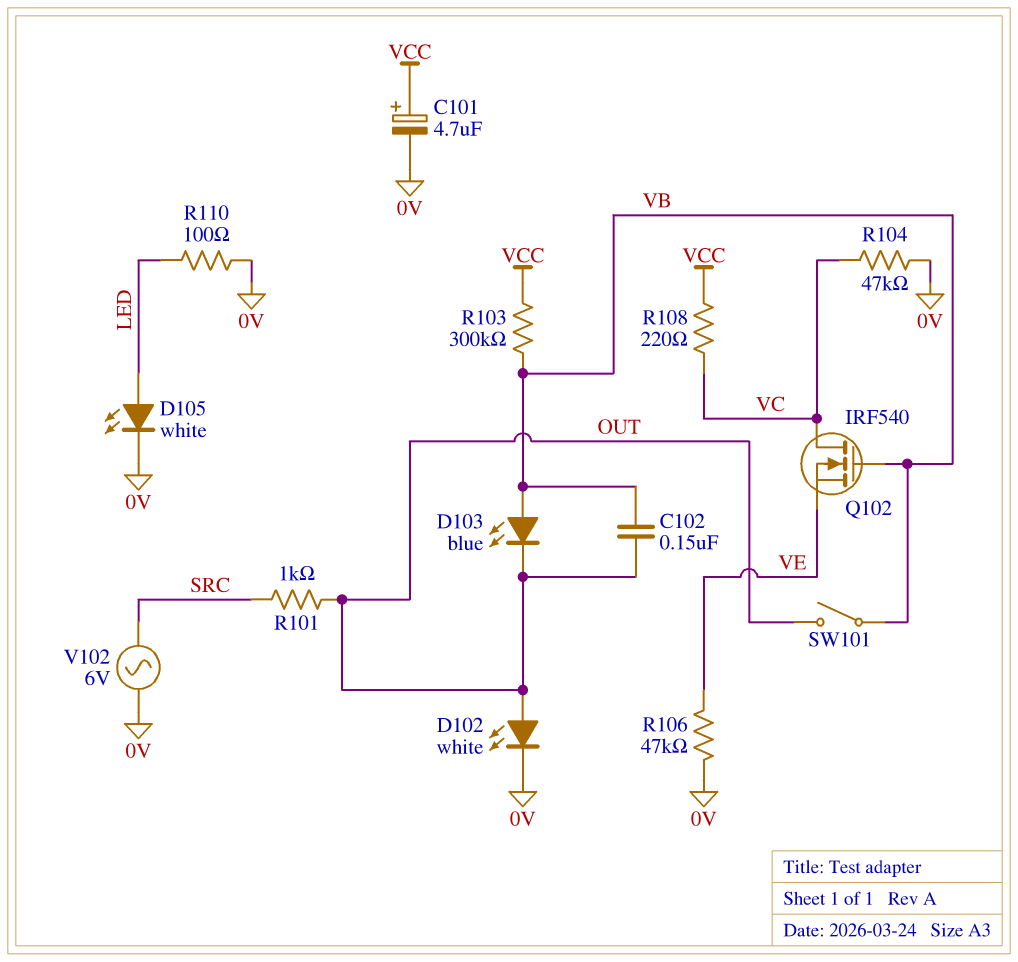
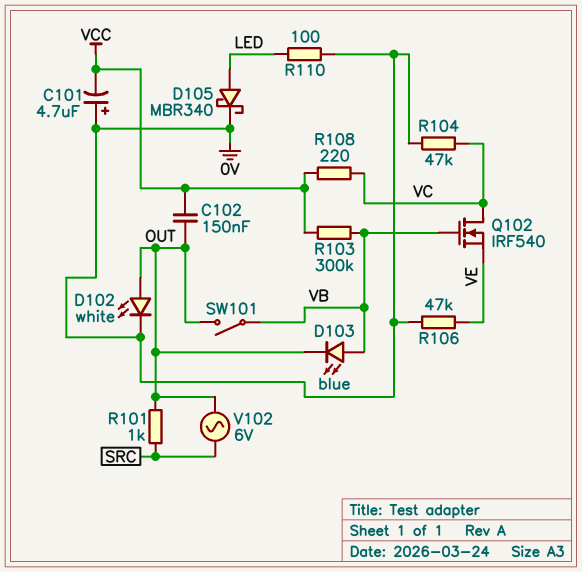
C101: 4.7uF (plus VCC, minus 0V) -> 4.7uF (plus 0V, minus VCC)
C102: 150nF (OUT, VB) -> 150nF (OUT, VCC)
D105: LED white (A LED, K 0V) -> schottky MBR340 (A LED, K 0V)
V102: AC 6V (0V, SRC) -> AC 6V (OUT, SRC)

